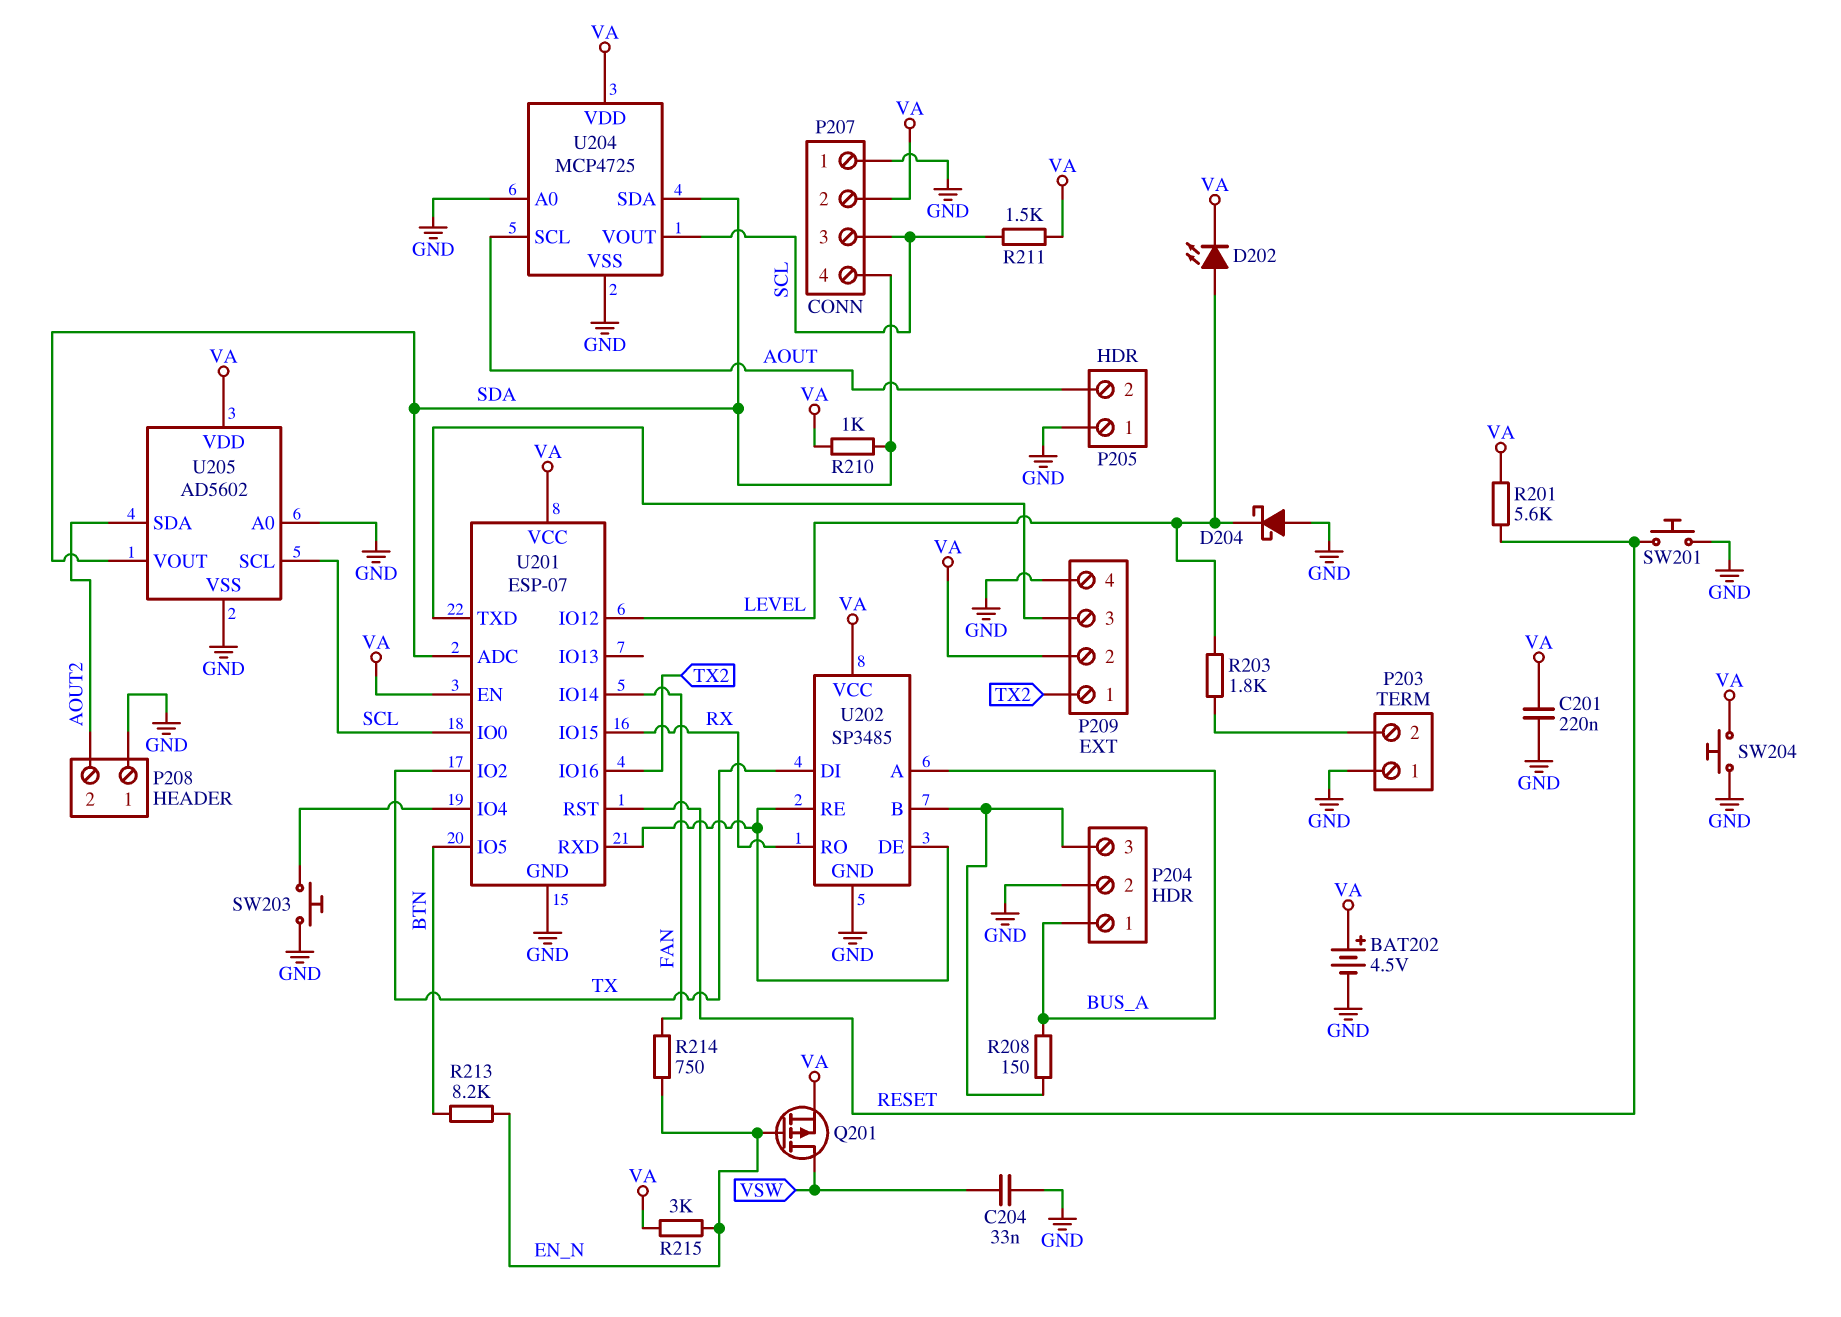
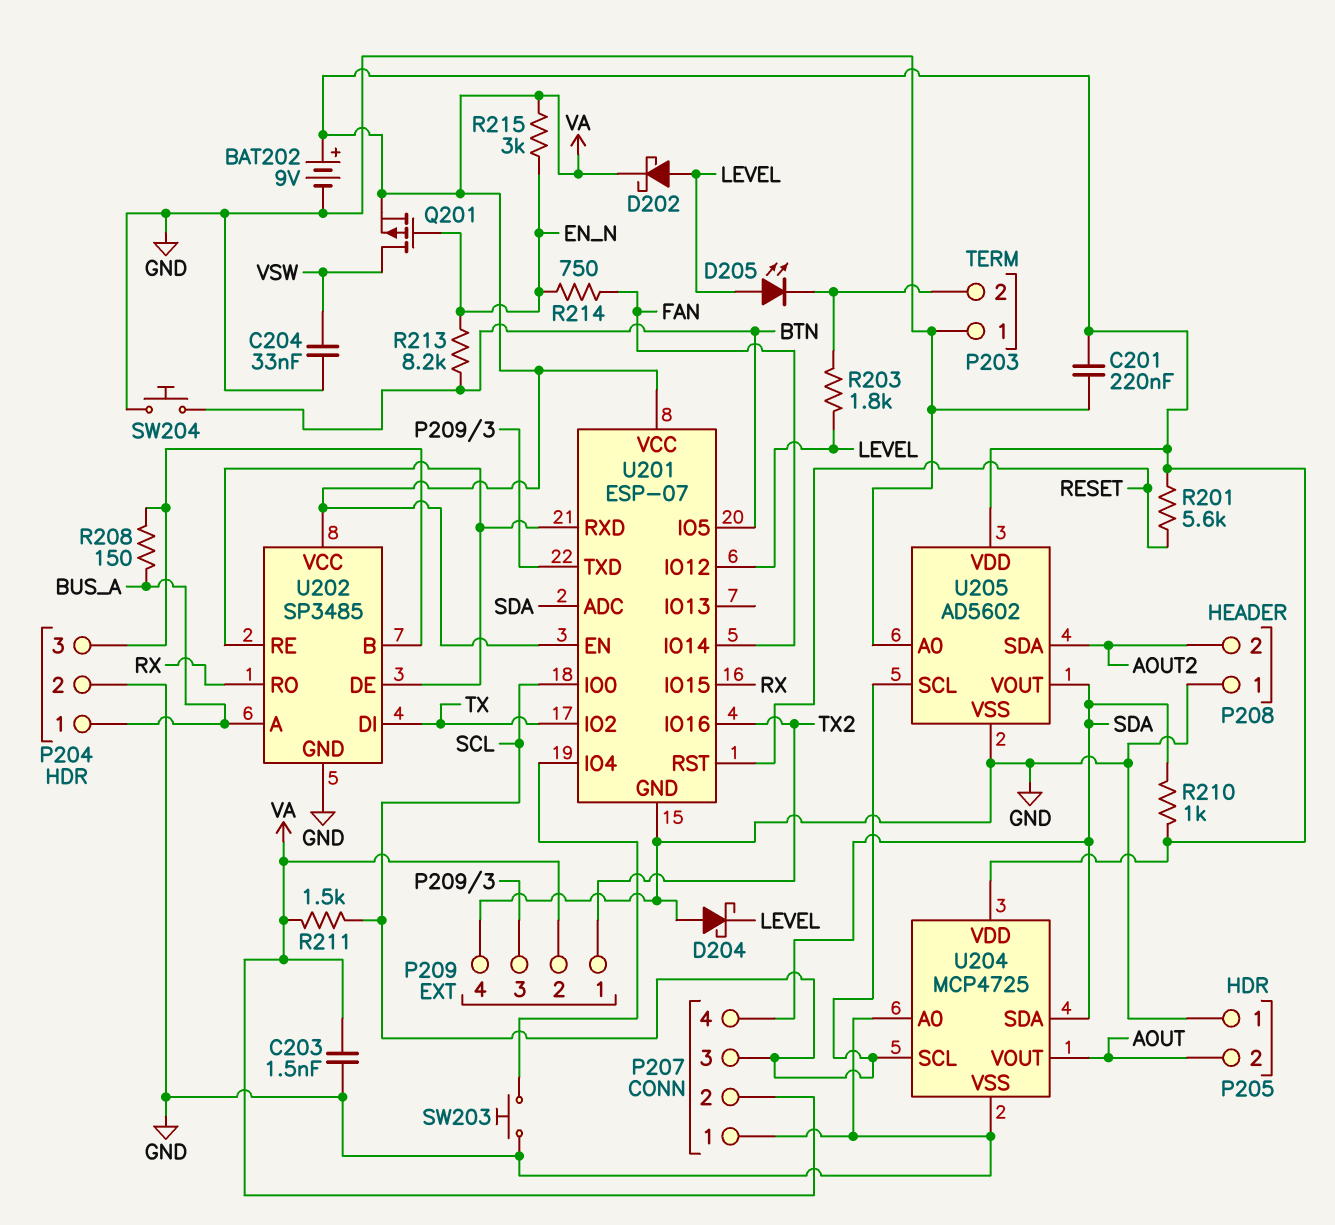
BAT202: 4.5V (plus VA, minus GND) -> 9V (plus VA, minus GND)
C203: none -> 1.5nF (GND, VA)
D202: LED (A LEVEL, K VA) -> schottky (A LEVEL, K VA)
D205: none -> LED (A LEVEL, K P203/2)
SW201: button (GND, RESET) -> none
SW204: button (GND, VA) -> button (BTN, GND)
U204 pin SCL: AOUT -> SCL
U204 pin VOUT: SCL -> AOUT

